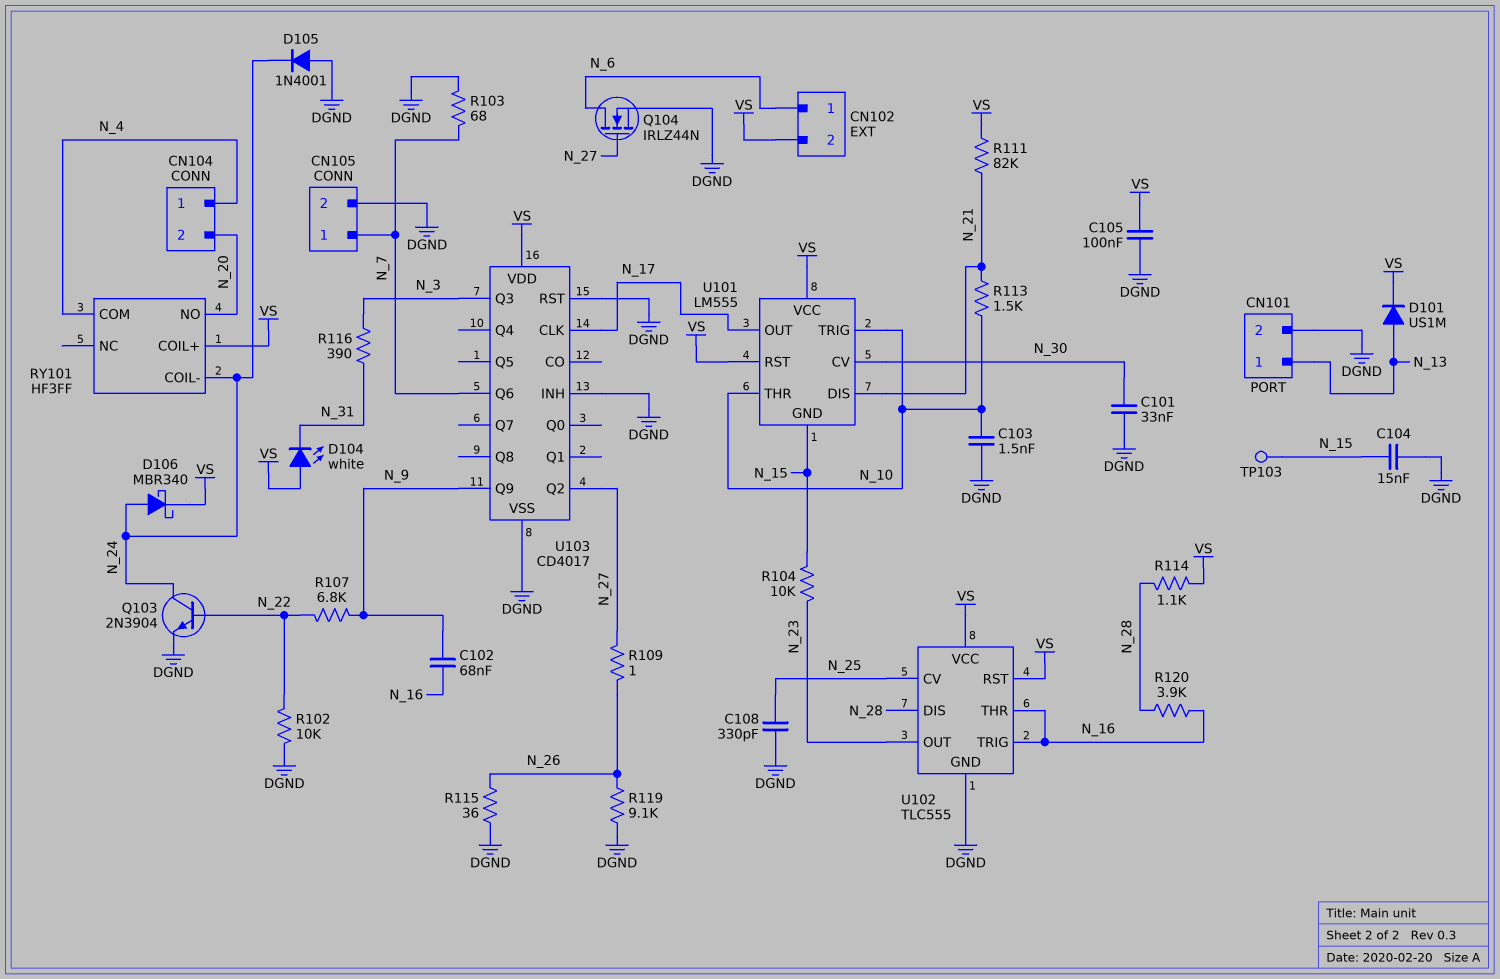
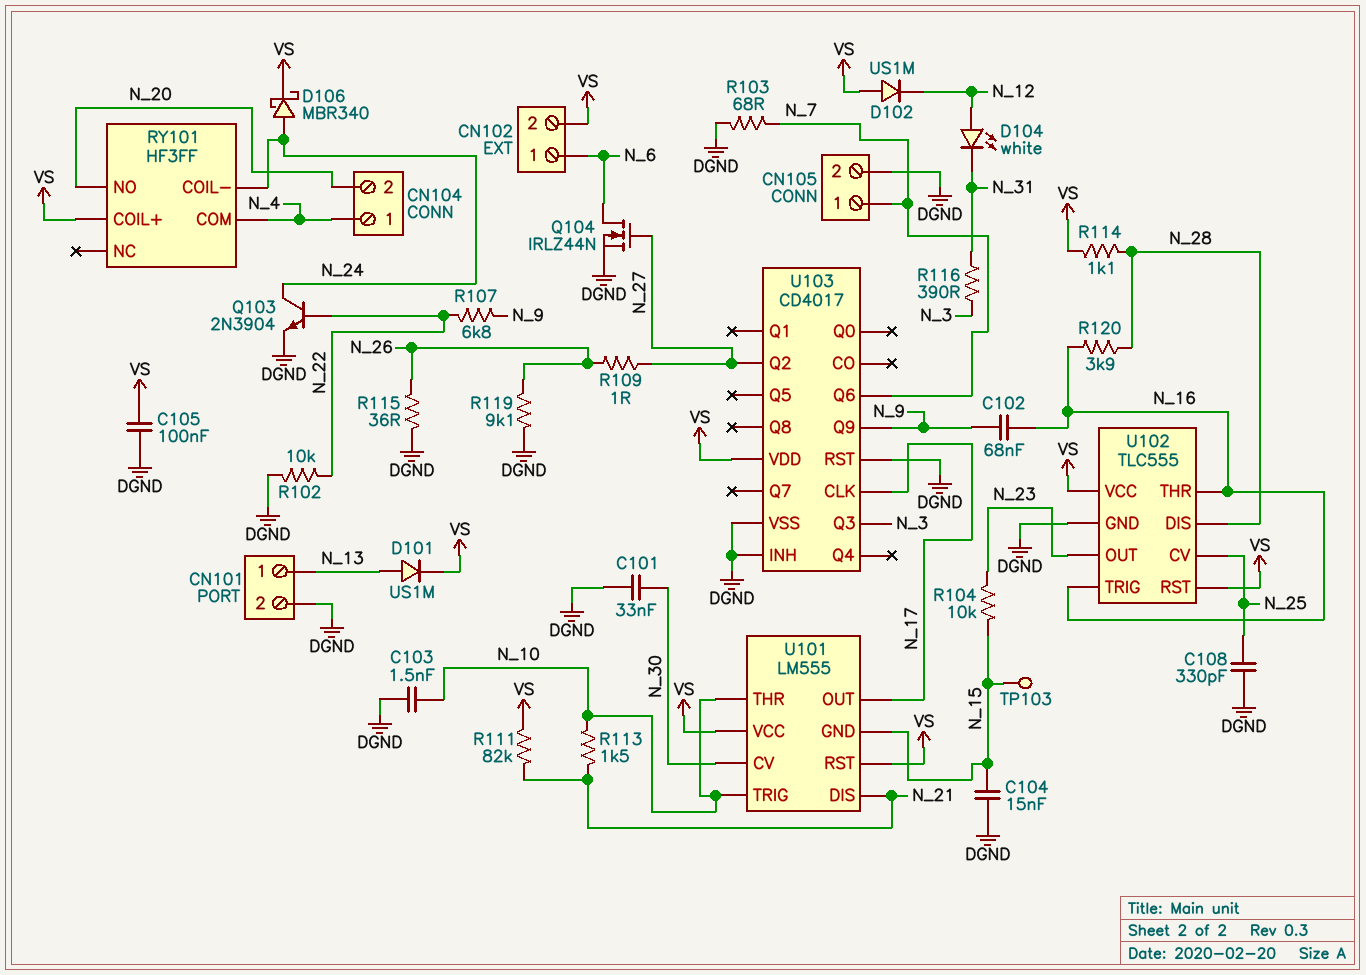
D102: none -> diode US1M (A VS, K N_12)
D104: LED white (A VS, K N_31) -> LED white (A N_12, K N_31)
D105: diode 1N4001 (A DGND, K N_24) -> none

